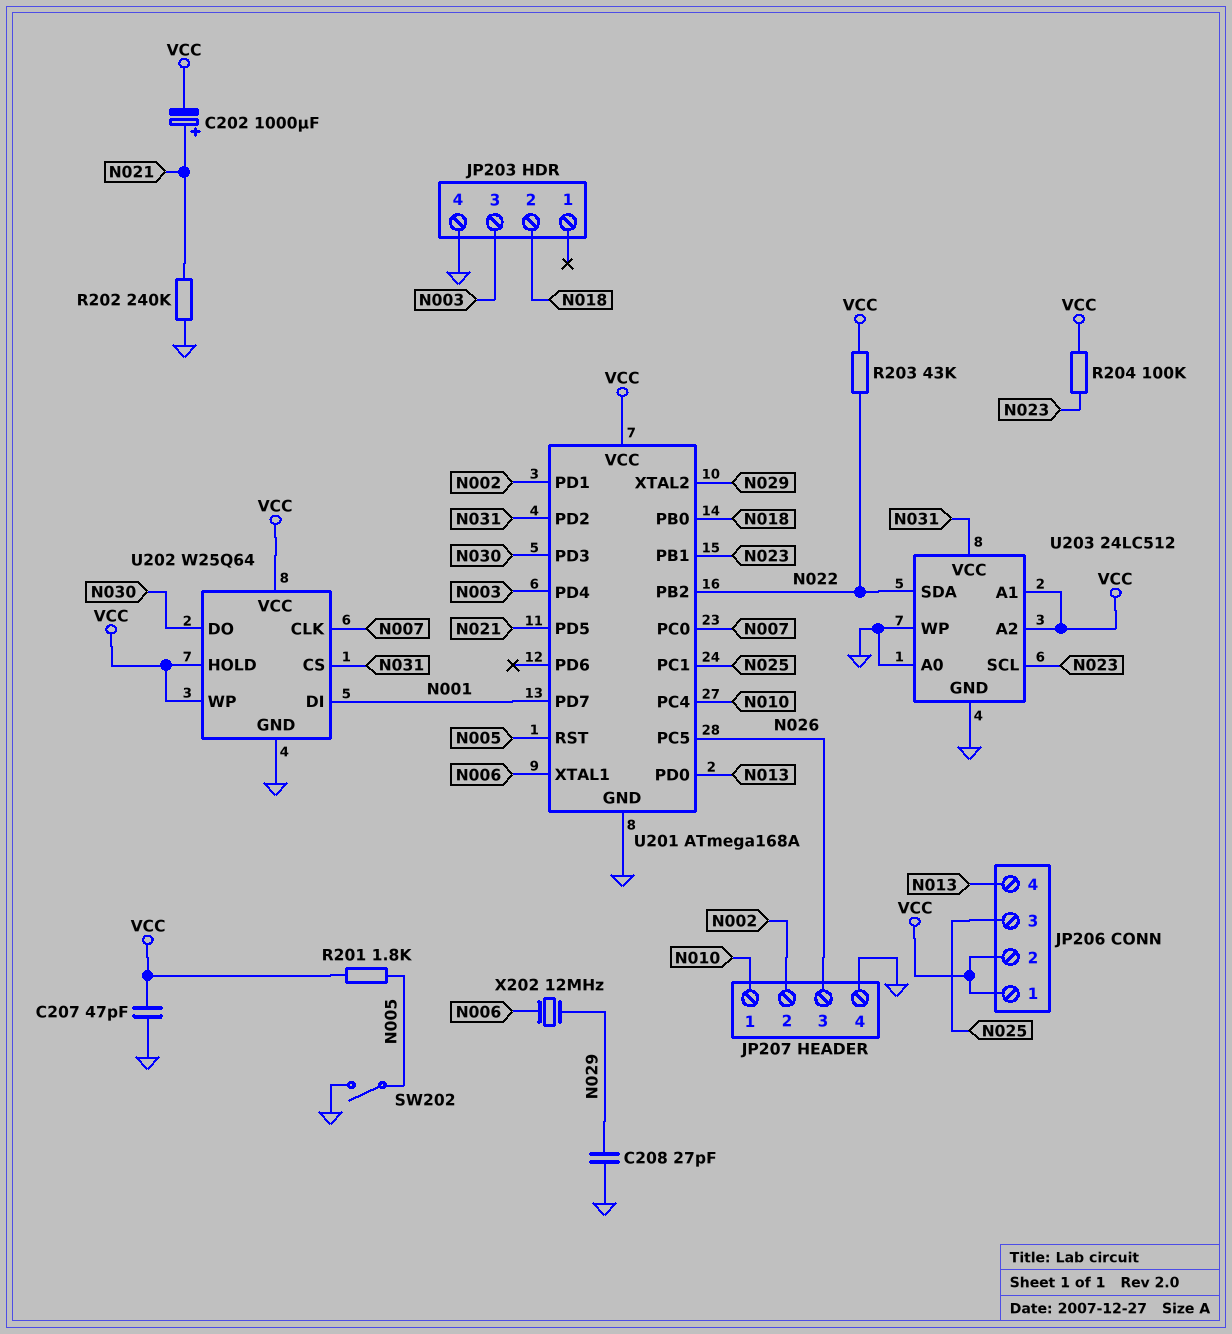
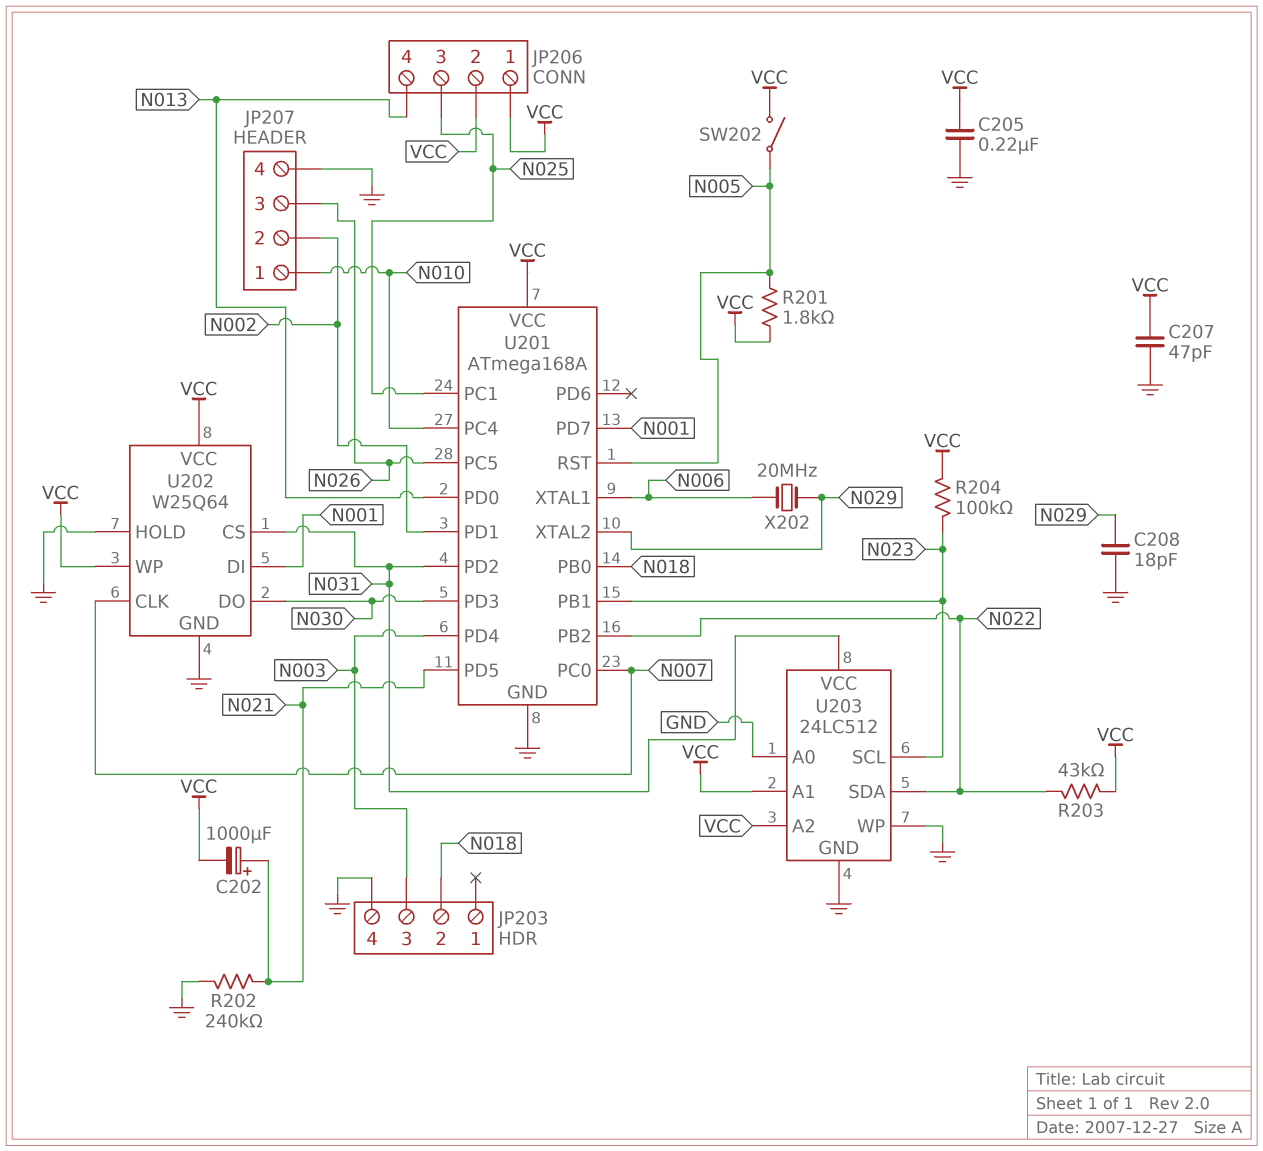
C205: none -> 220nF (GND, VCC)
C208: 27pF (GND, N029) -> 18pF (GND, N029)
SW202: switch (GND, N005) -> switch (N005, VCC)
U202 pin HOLD: VCC -> GND
X202: 12MHz (N006, N029) -> 20MHz (N006, N029)

